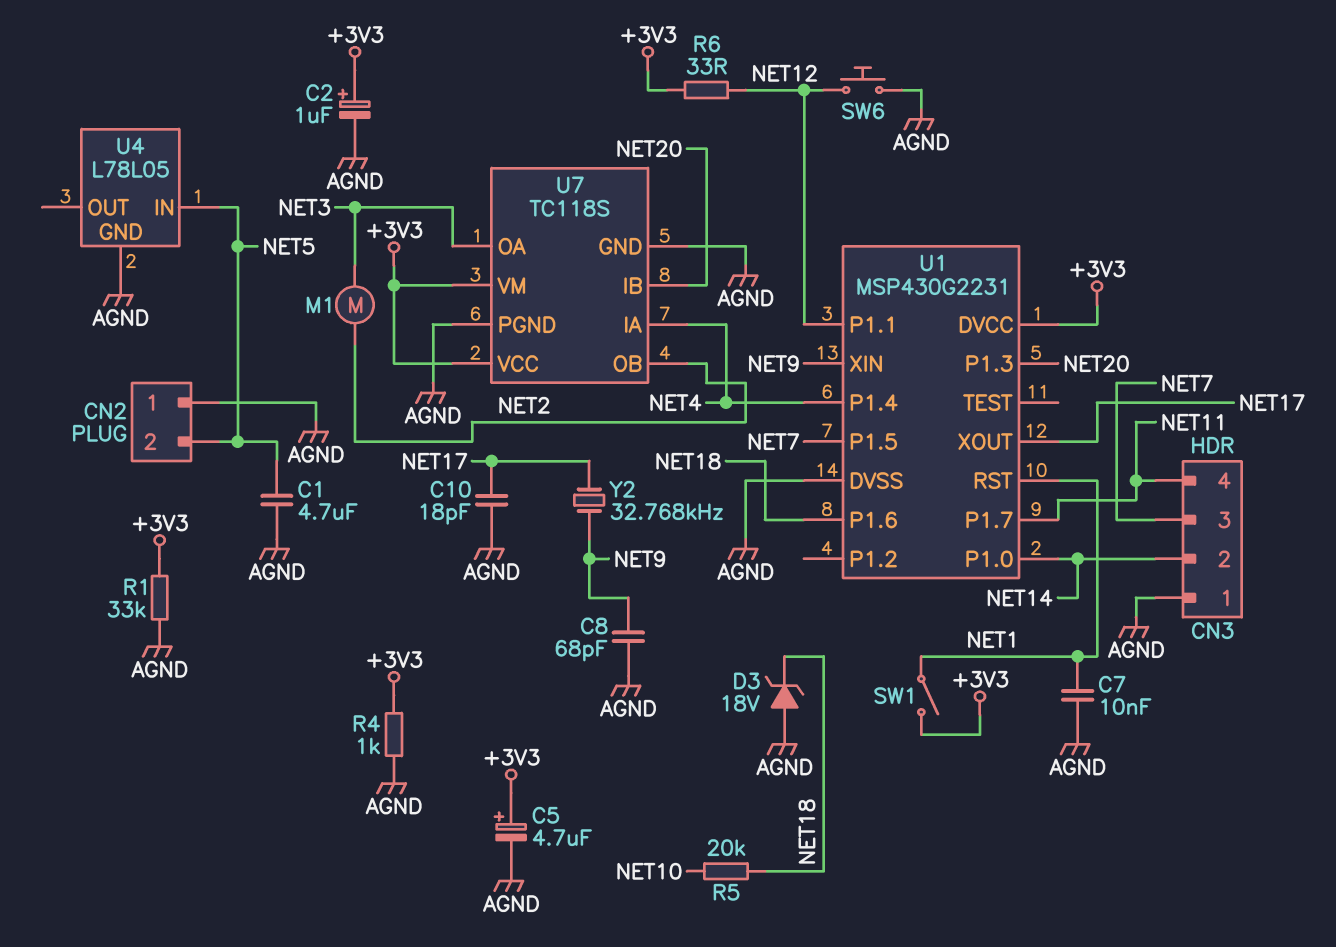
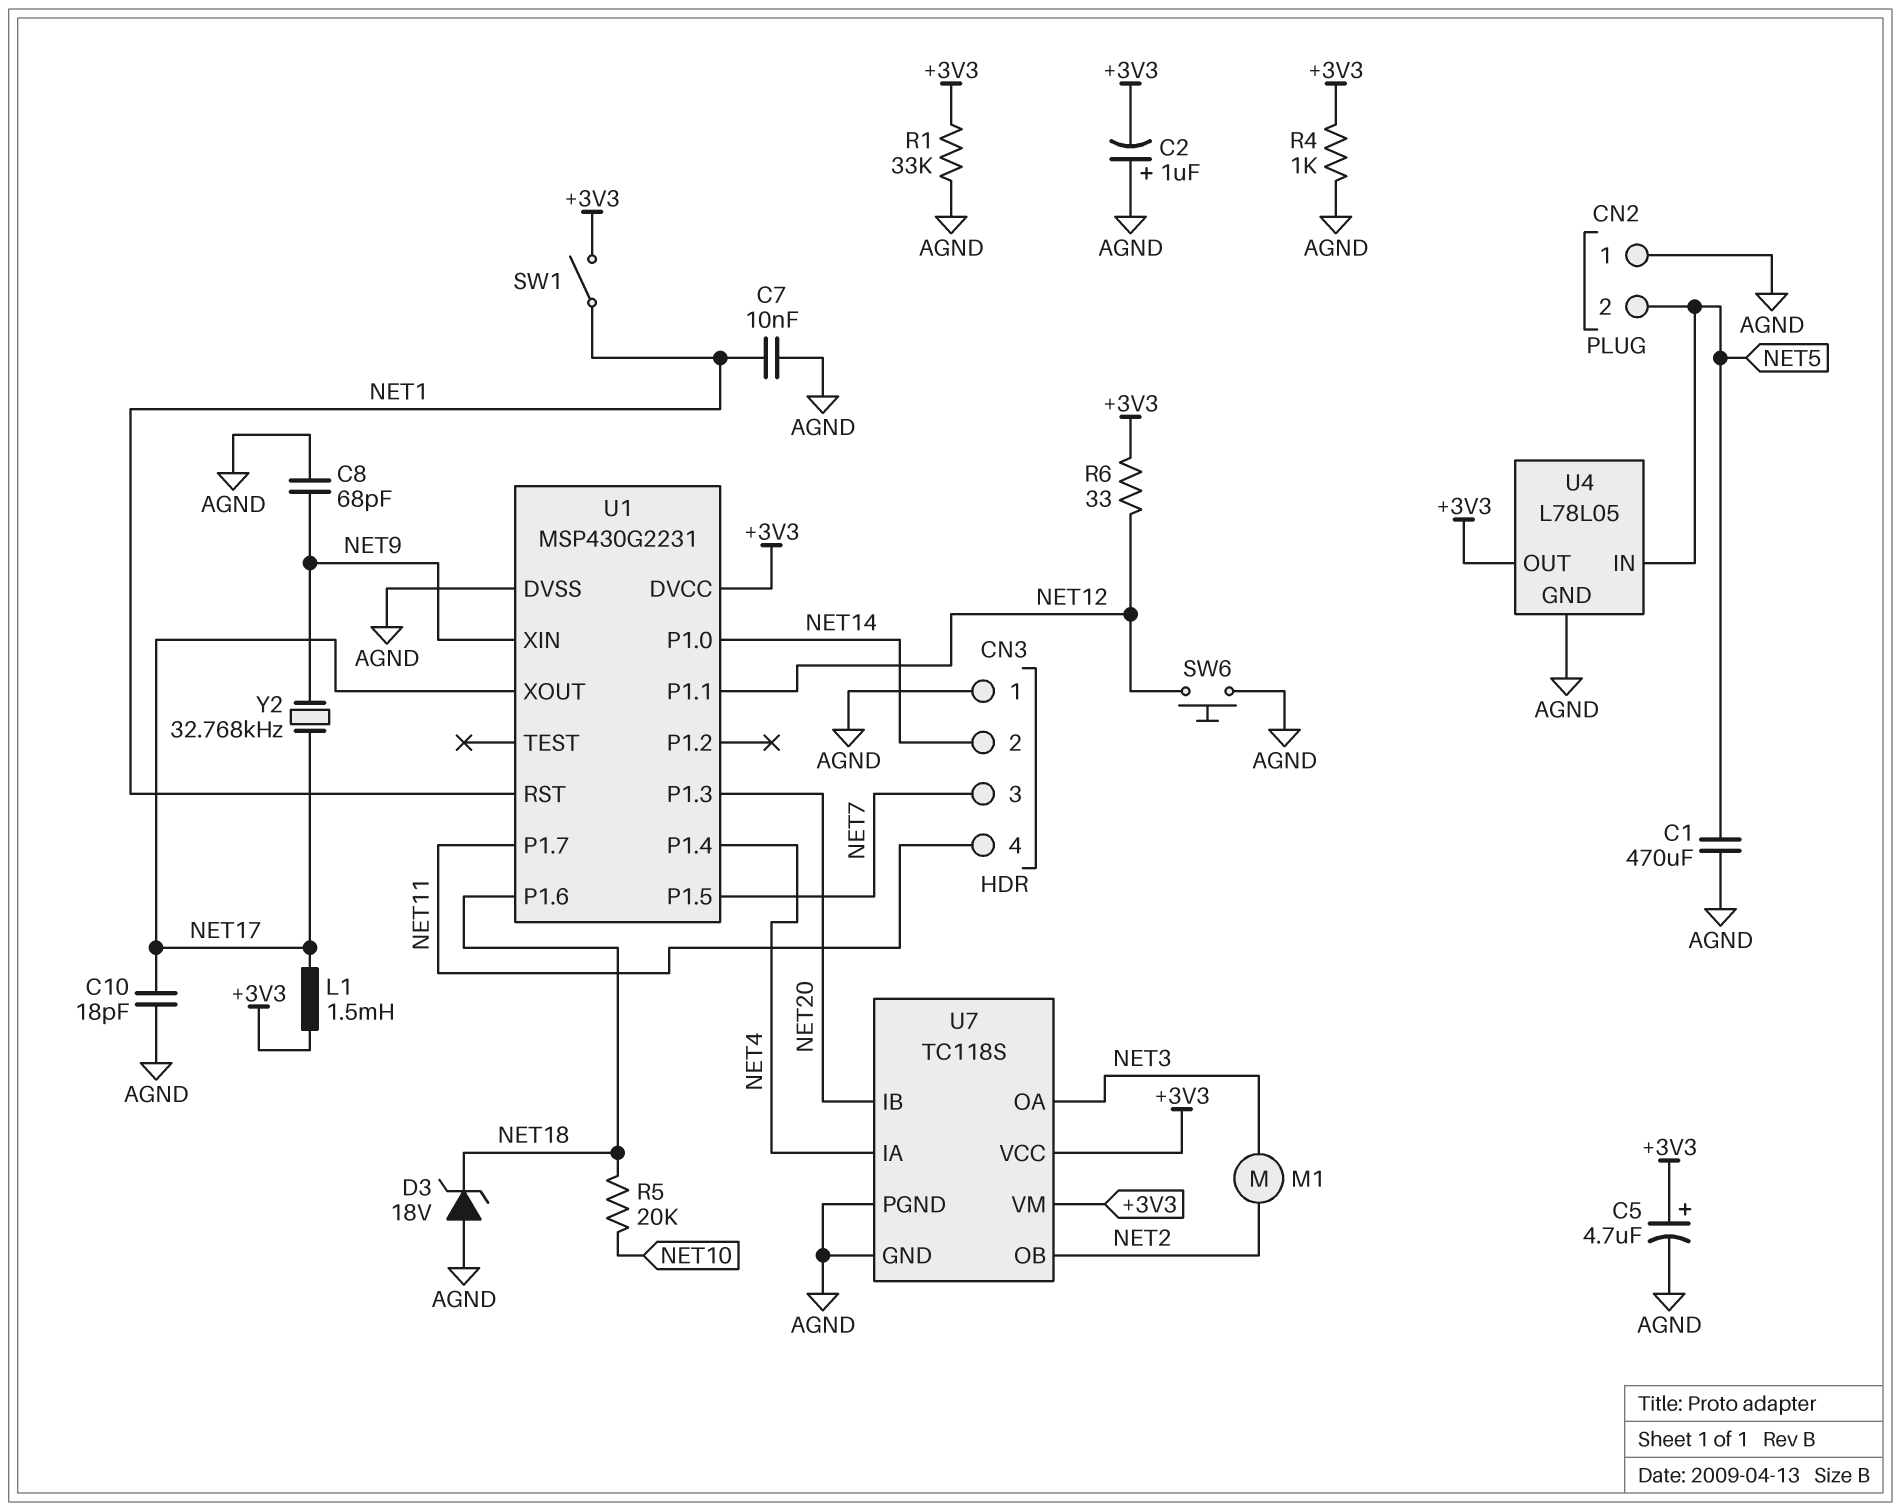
C1: 4.7uF (AGND, NET5) -> 470uF (AGND, NET5)
C2: 1uF (plus +3V3, minus AGND) -> 1uF (plus AGND, minus +3V3)
L1: none -> 1.5mH (+3V3, NET17)
U4 pin OUT: none -> +3V3

